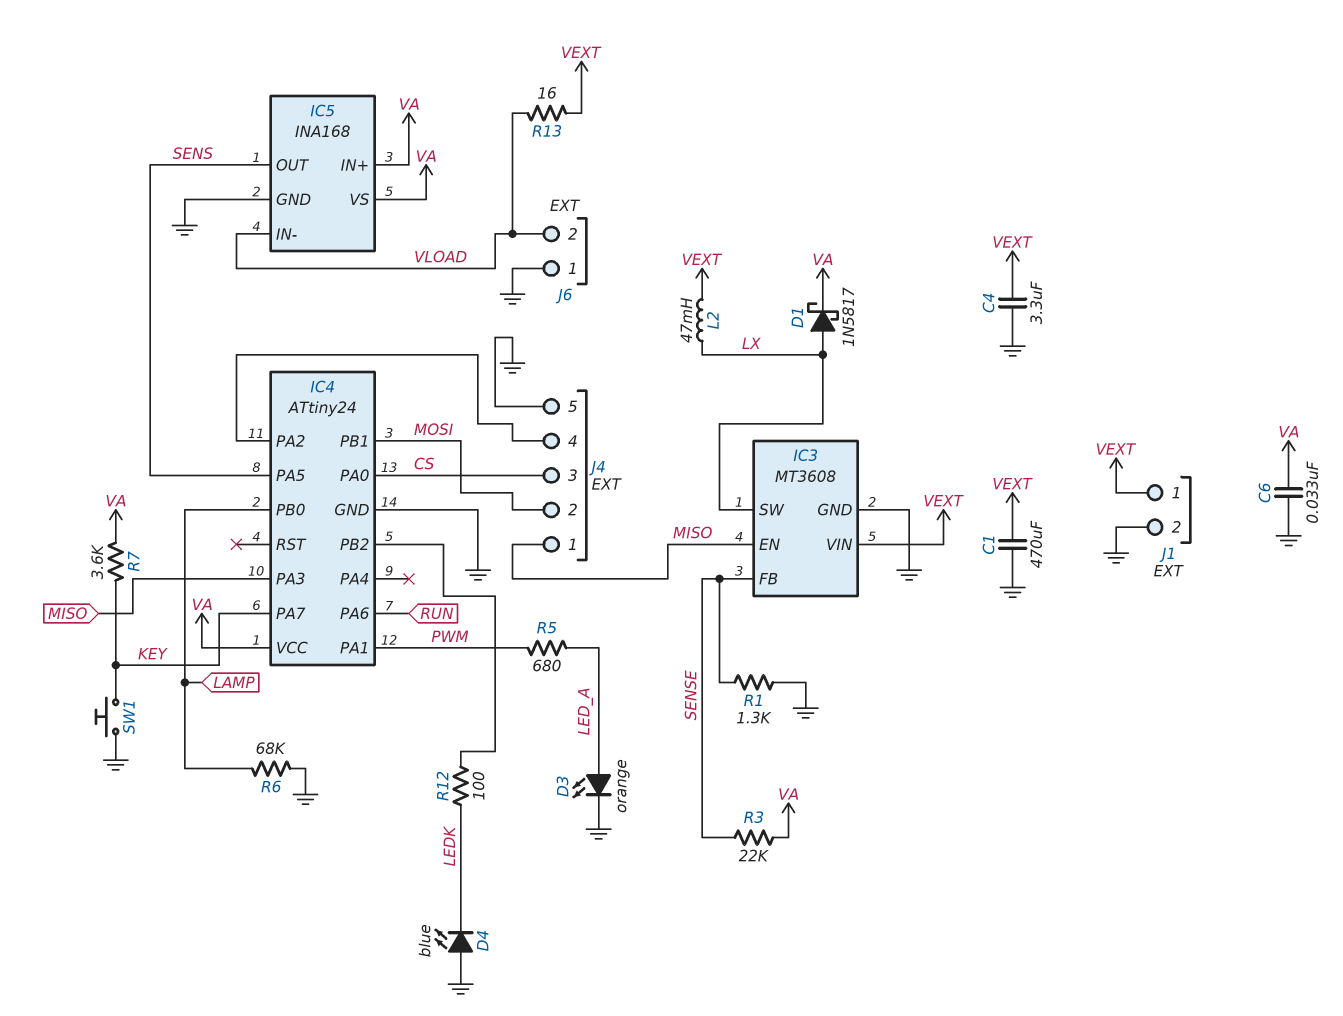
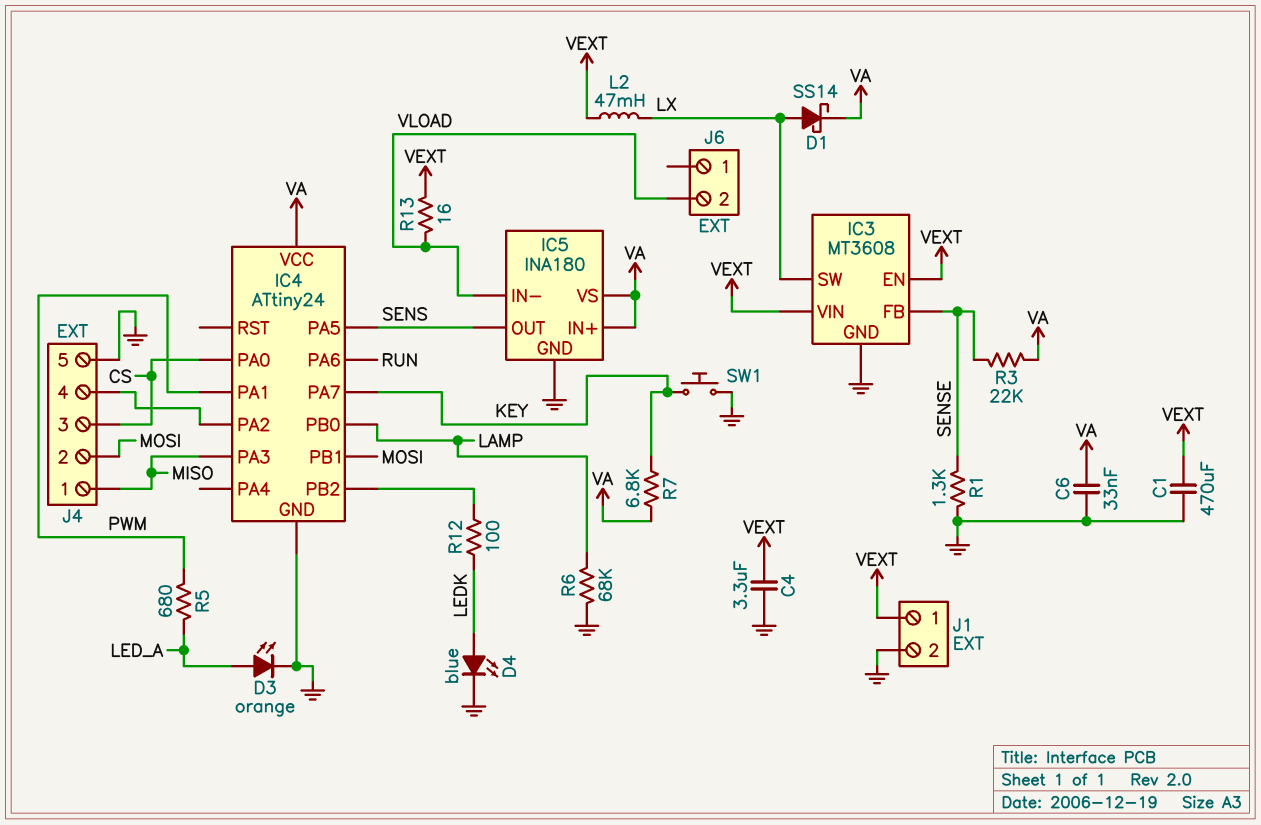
D1: schottky 1N5817 (A LX, K VA) -> schottky SS14 (A LX, K VA)
D4: LED blue (A GND, K LEDK) -> LED blue (A LEDK, K GND)
IC3 pin EN: MISO -> VEXT
IC5: INA168 -> INA180
J6 pin 1: GND -> none
R7: 3.6k (KEY, VA) -> 6.8k (KEY, VA)

